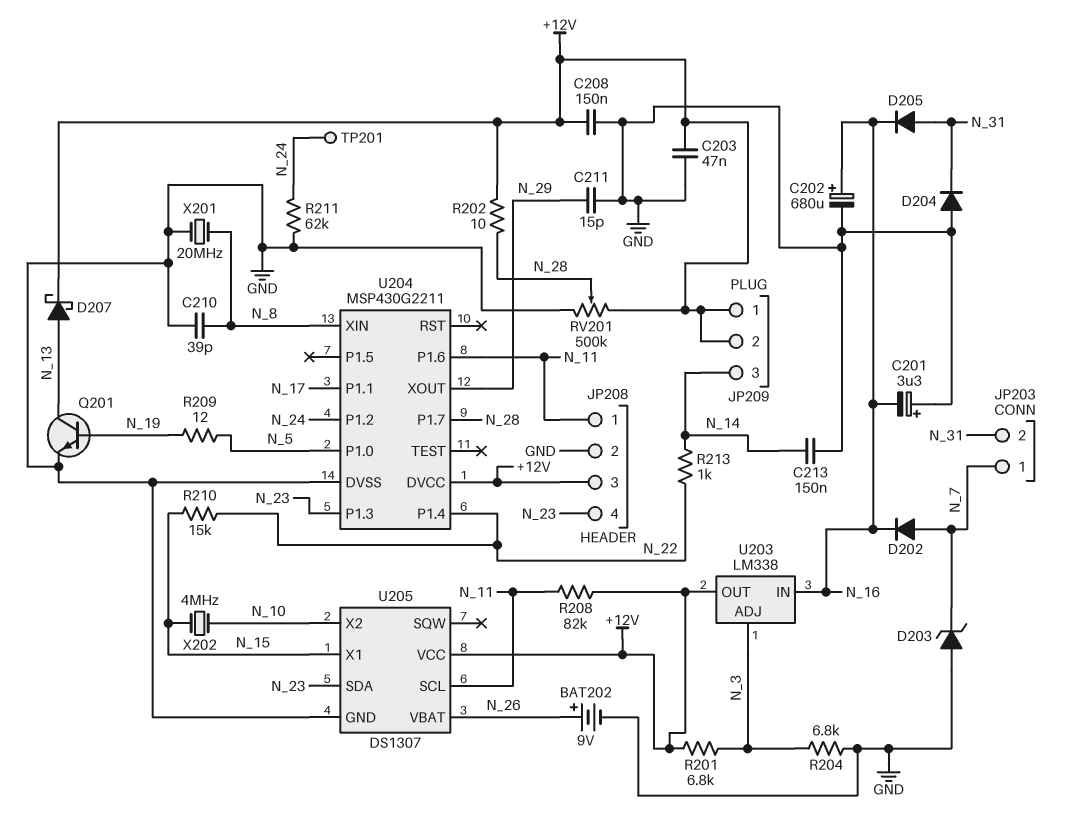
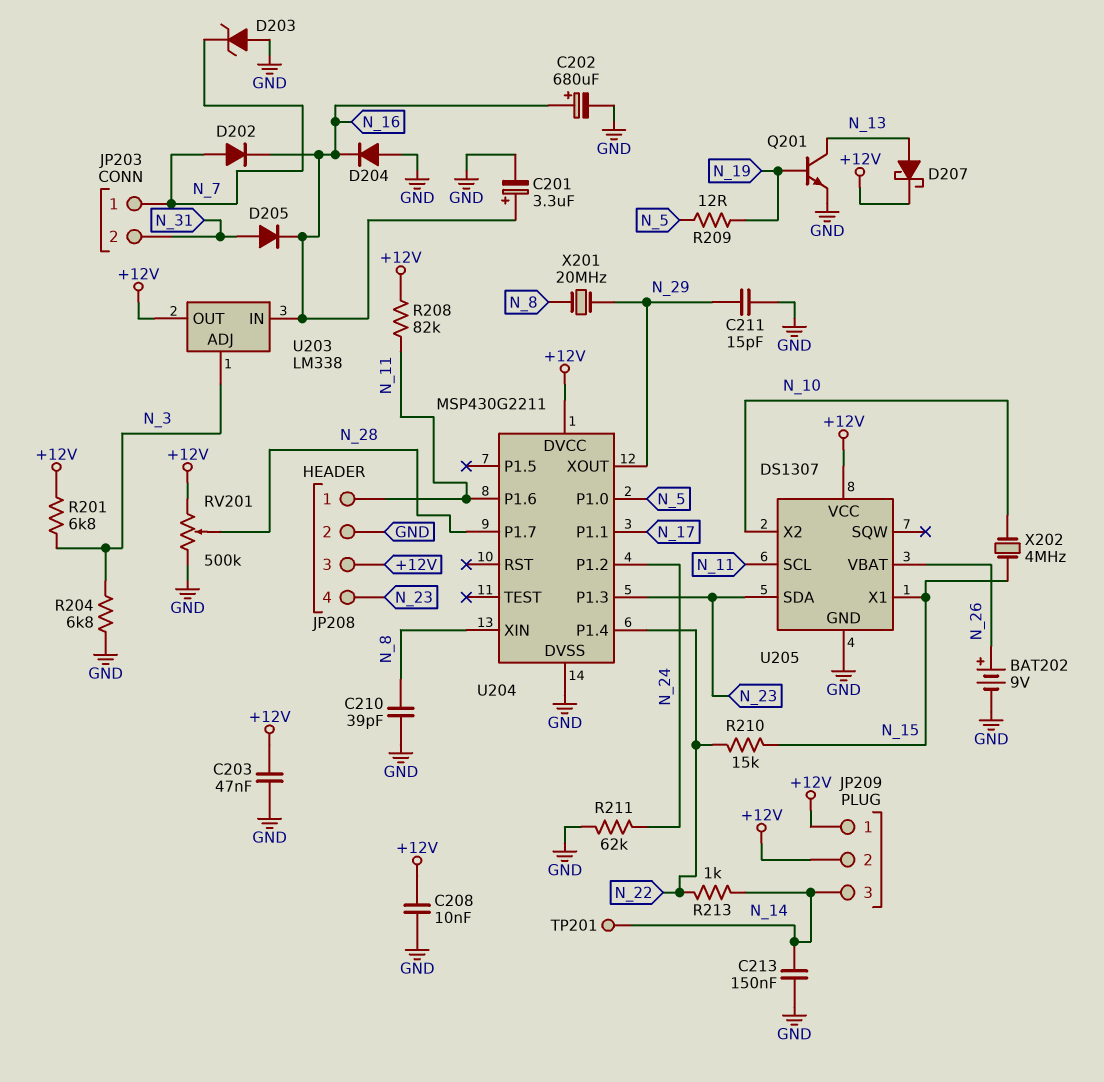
C201: 3.3uF (plus GND, minus N_16) -> 3.3uF (plus N_16, minus GND)
C208: 150nF (+12V, GND) -> 10nF (+12V, GND)
D204: diode (A GND, K N_31) -> diode (A GND, K N_16)
R202: 10 (+12V, N_28) -> none
TP201: test point (N_24) -> test point (N_14)
X201: 20MHz (GND, N_8) -> 20MHz (N_8, N_29)

